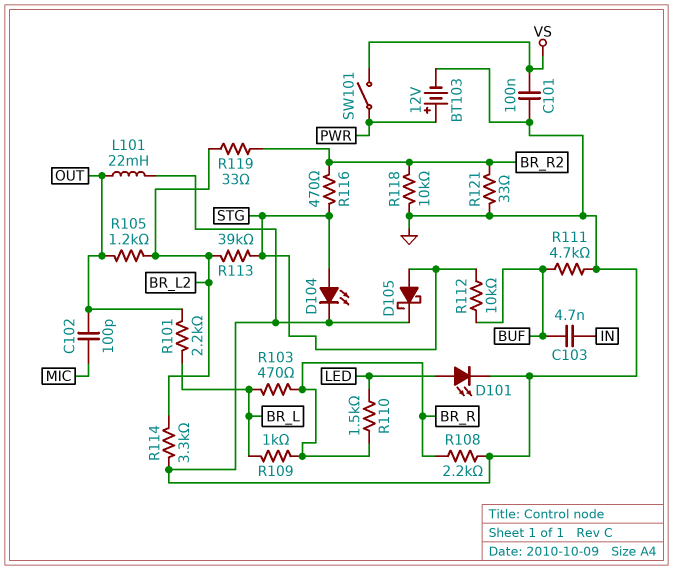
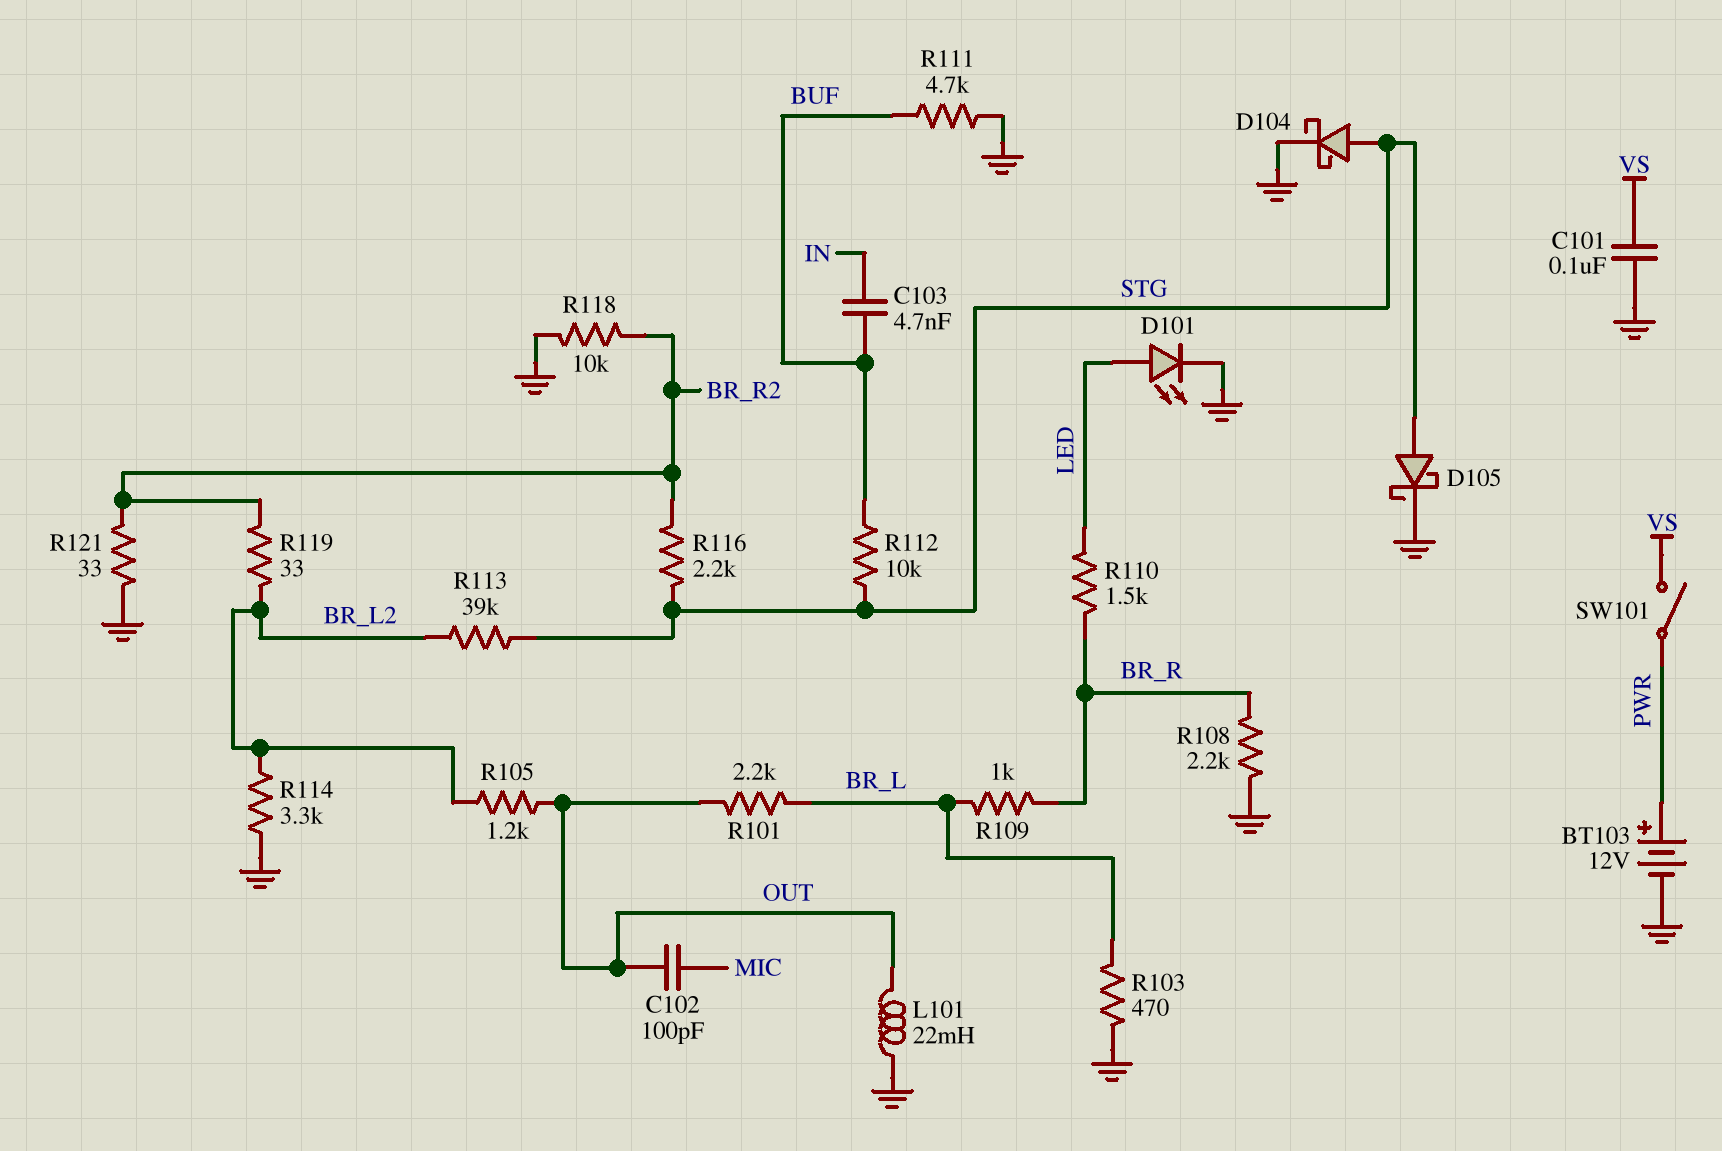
D104: LED (A STG, K GND) -> schottky (A STG, K GND)
R103: 470 (BR_L, BR_R) -> 470 (BR_L, GND)
R116: 470 (BR_R2, STG) -> 2.2k (BR_R2, STG)

